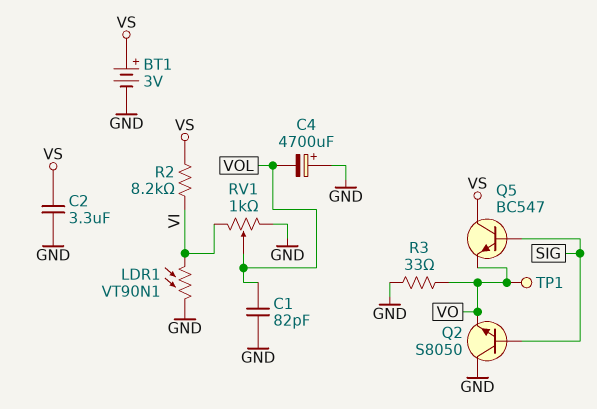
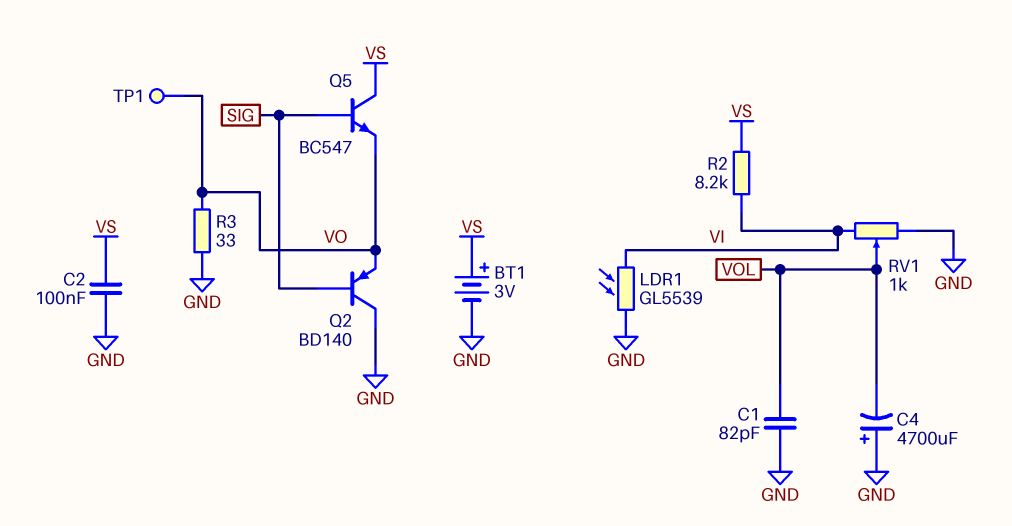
C2: 3.3uF (GND, VS) -> 100nF (GND, VS)
LDR1: VT90N1 (GND, VI) -> GL5539 (GND, VI)
Q2: NPN S8050 (B SIG, C GND, E VO) -> PNP BD140 (B SIG, C GND, E VO)

